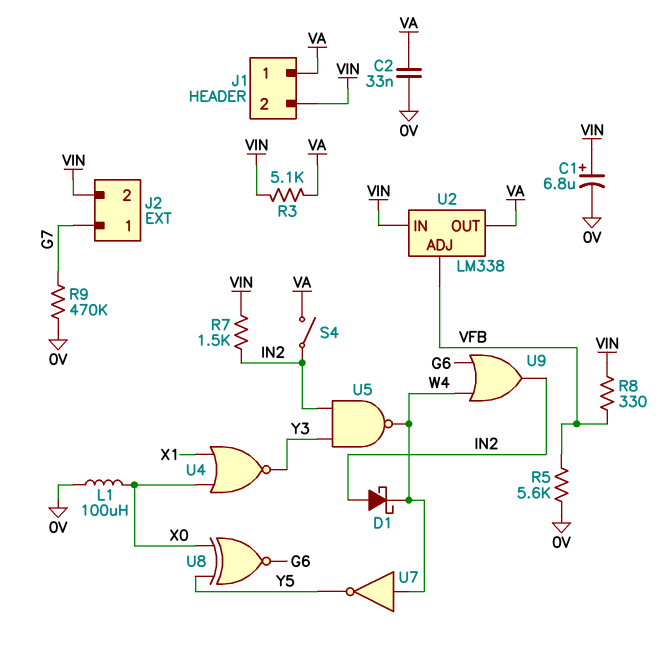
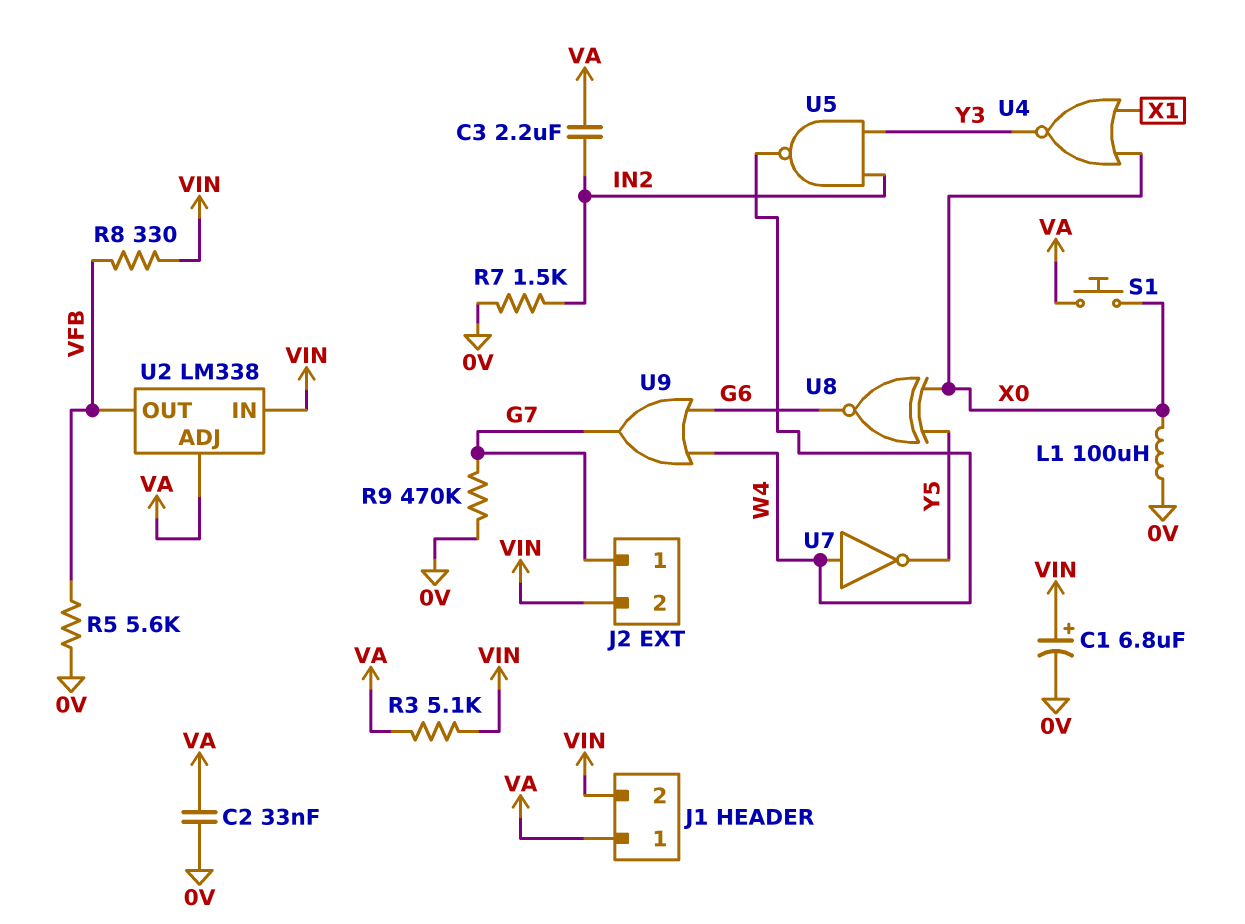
C3: none -> 2.2uF (IN2, VA)
D1: schottky (A IN2, K W4) -> none
R7: 1.5k (IN2, VIN) -> 1.5k (0V, IN2)
S1: none -> button (VA, X0)
S4: switch (IN2, VA) -> none
U2 pin ADJ: VFB -> VA
U2 pin OUT: VA -> VFB
U9: OR (in G6, in W4, out IN2) -> OR (in G6, in W4, out G7)

